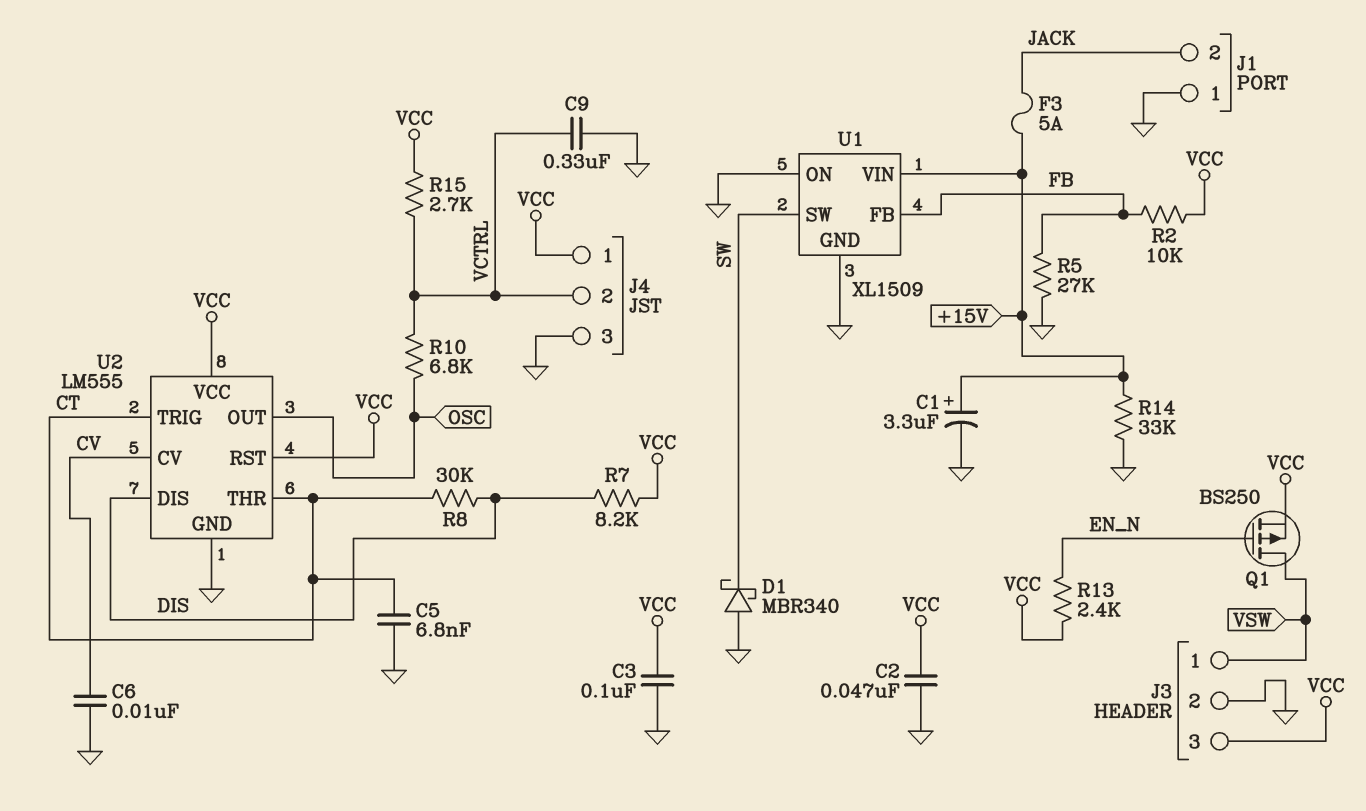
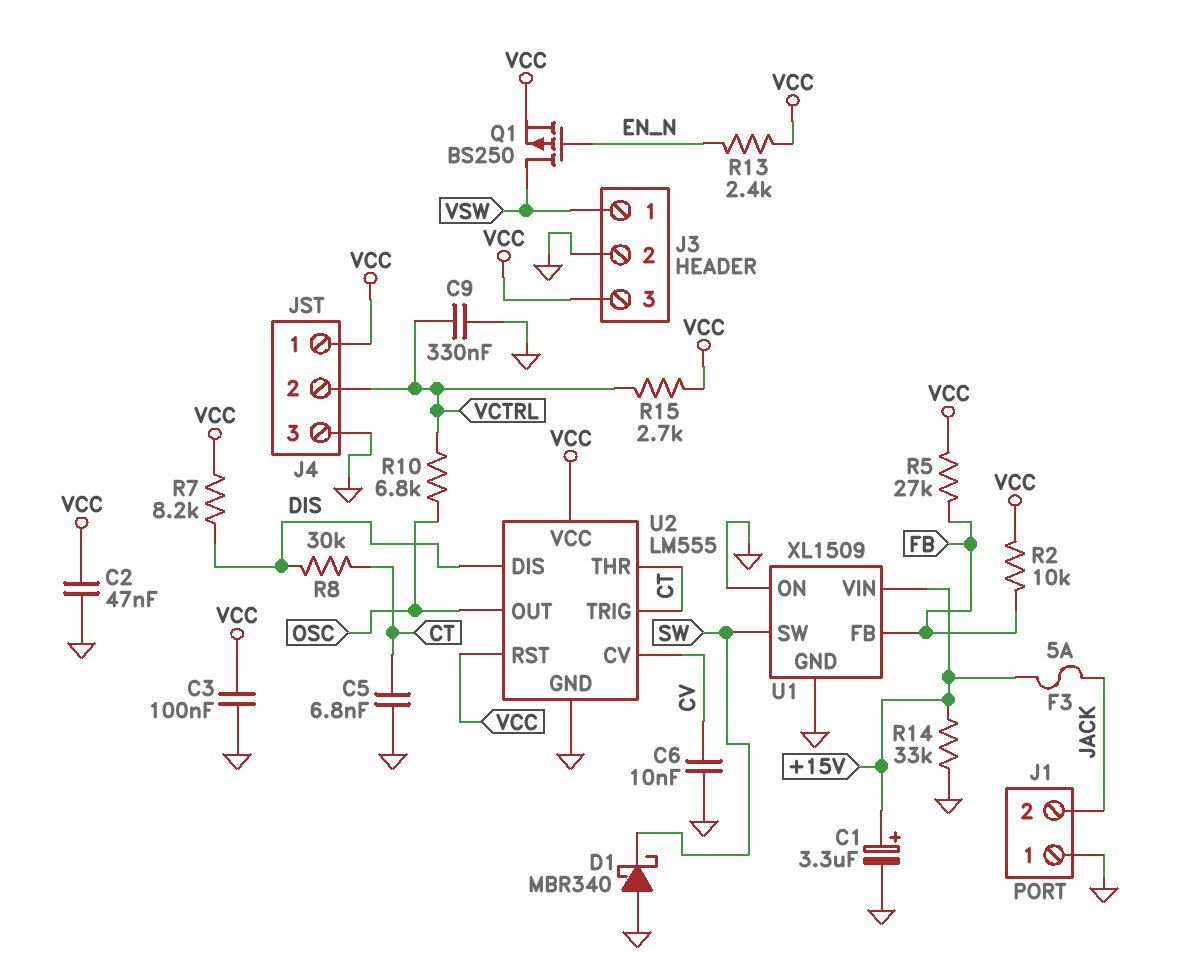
R5: 27k (FB, GND) -> 27k (FB, VCC)

